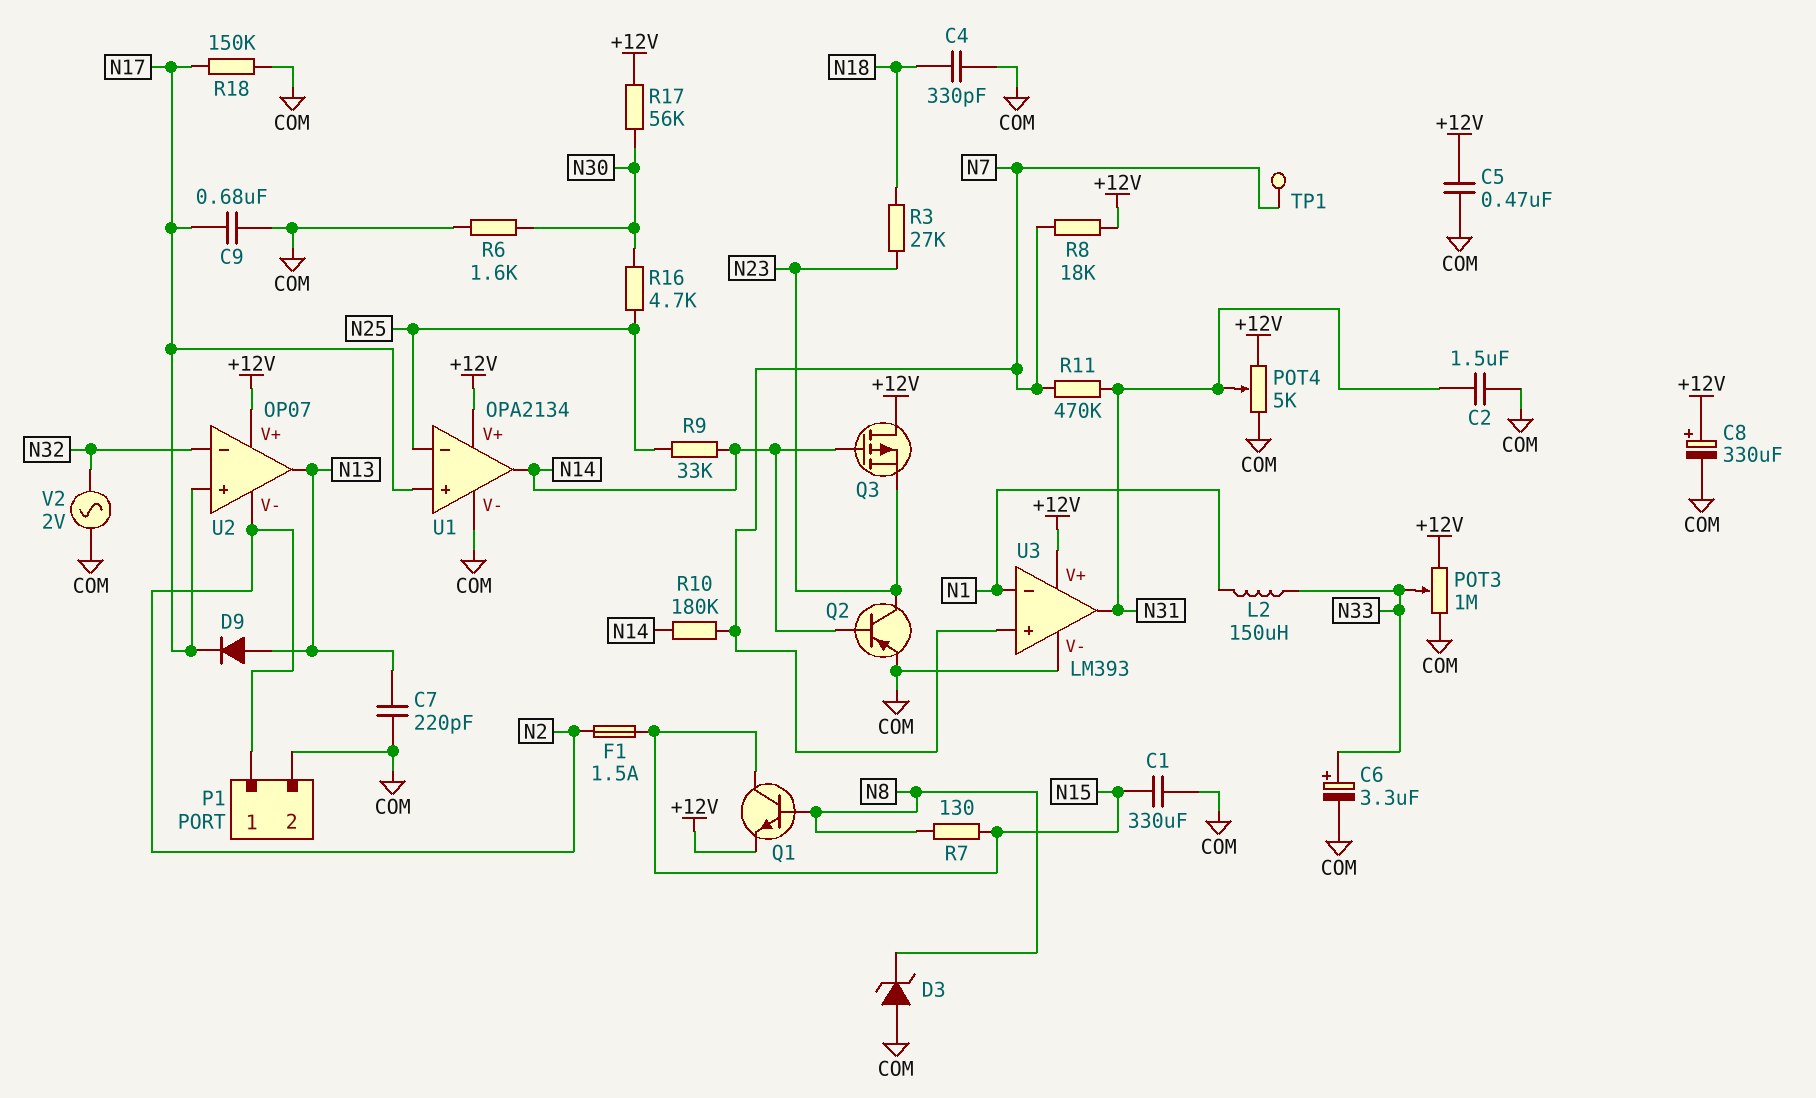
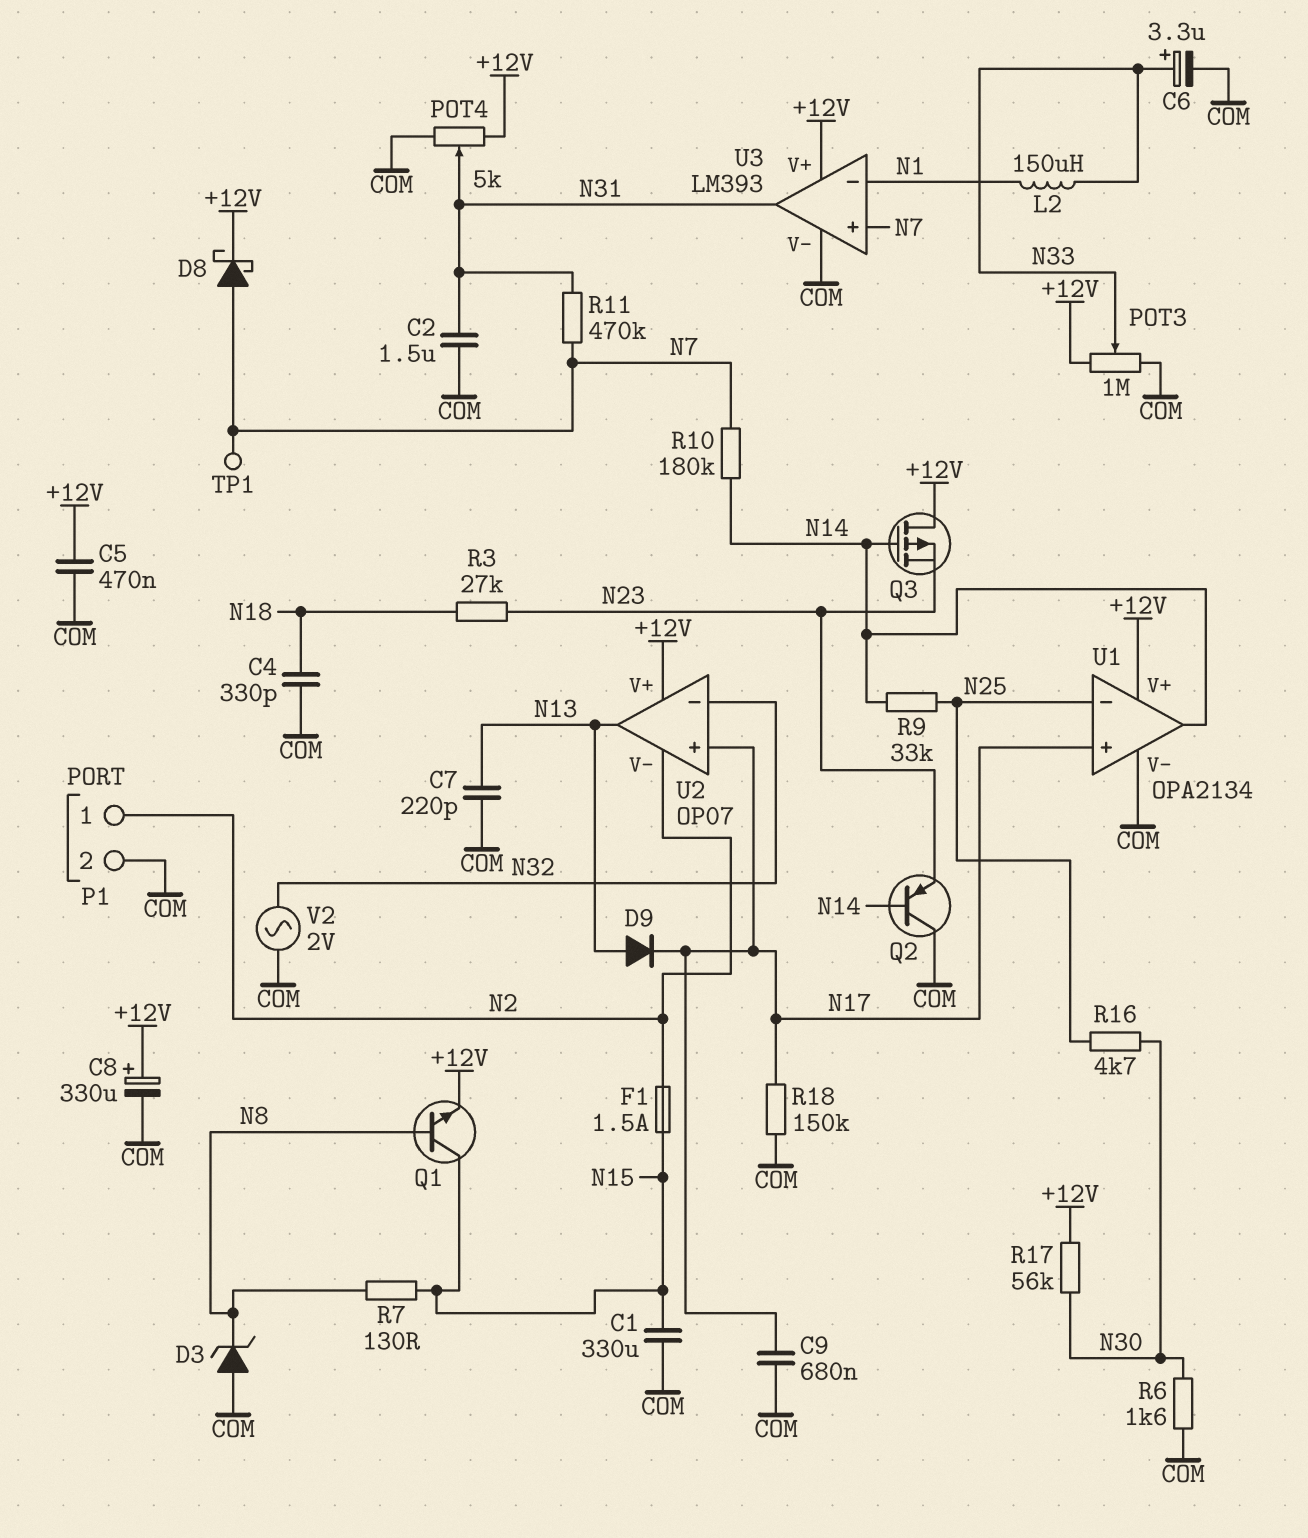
D8: none -> schottky (A N7, K +12V)
Q2: PNP (B N14, C N23, E COM) -> PNP (B N14, C COM, E N23)
R8: 18k (+12V, N7) -> none

